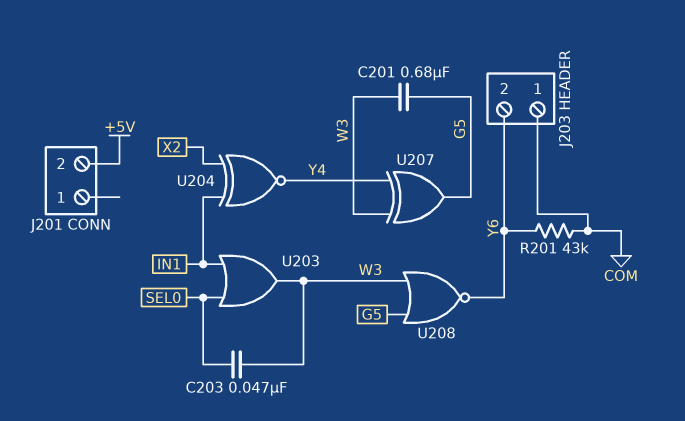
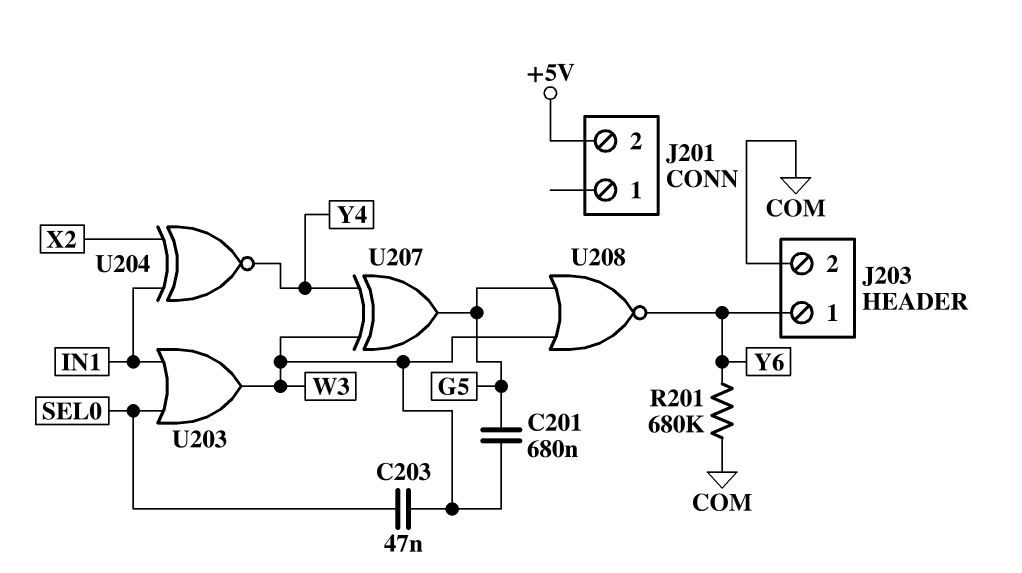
J203 pin 1: COM -> Y6
J203 pin 2: Y6 -> COM
R201: 43k (COM, Y6) -> 680k (COM, Y6)

